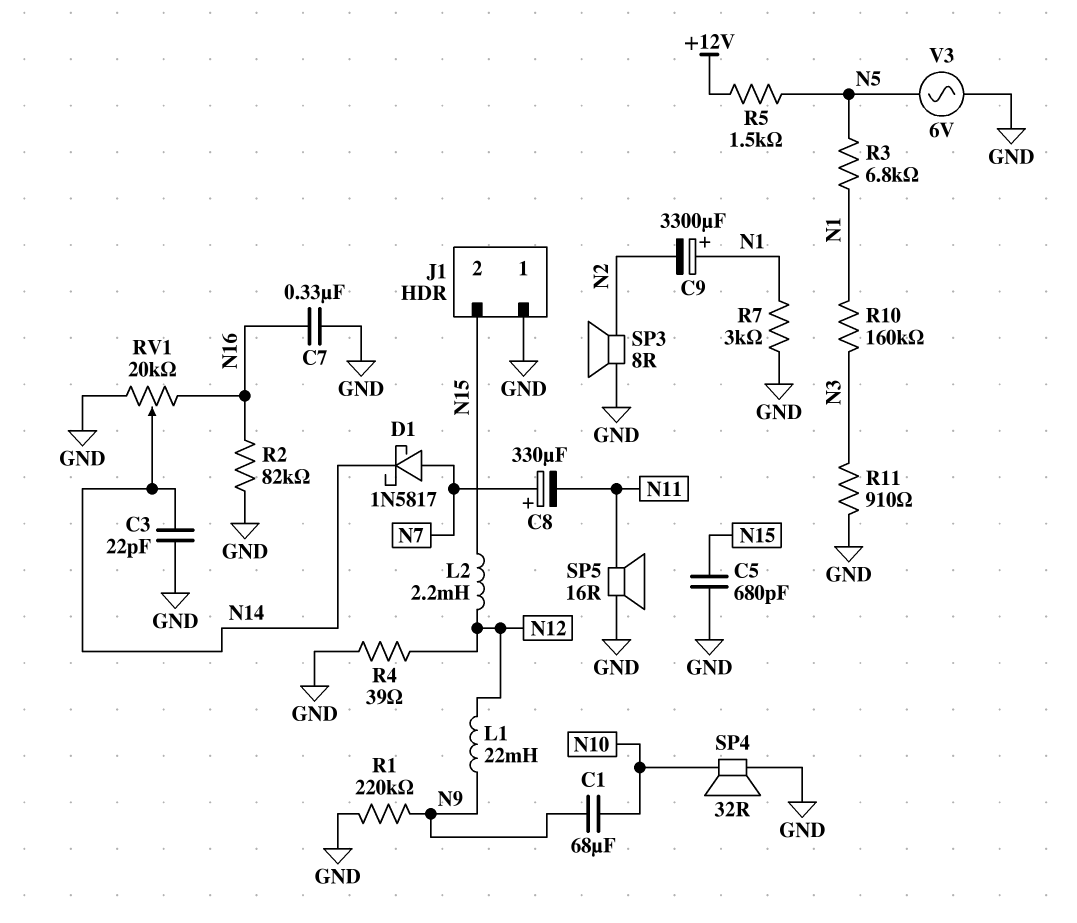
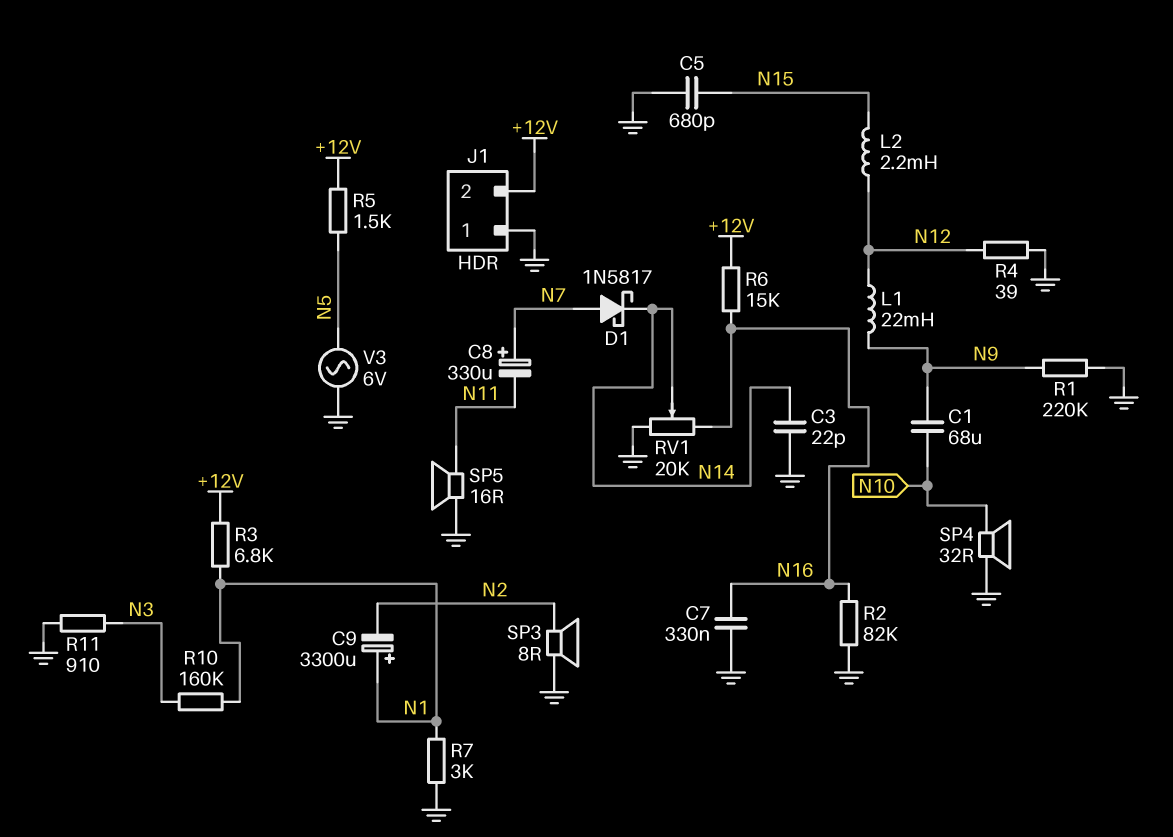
J1 pin 2: N15 -> +12V
R3: 6.8k (N1, N5) -> 6.8k (+12V, N1)
R6: none -> 15k (+12V, N16)

